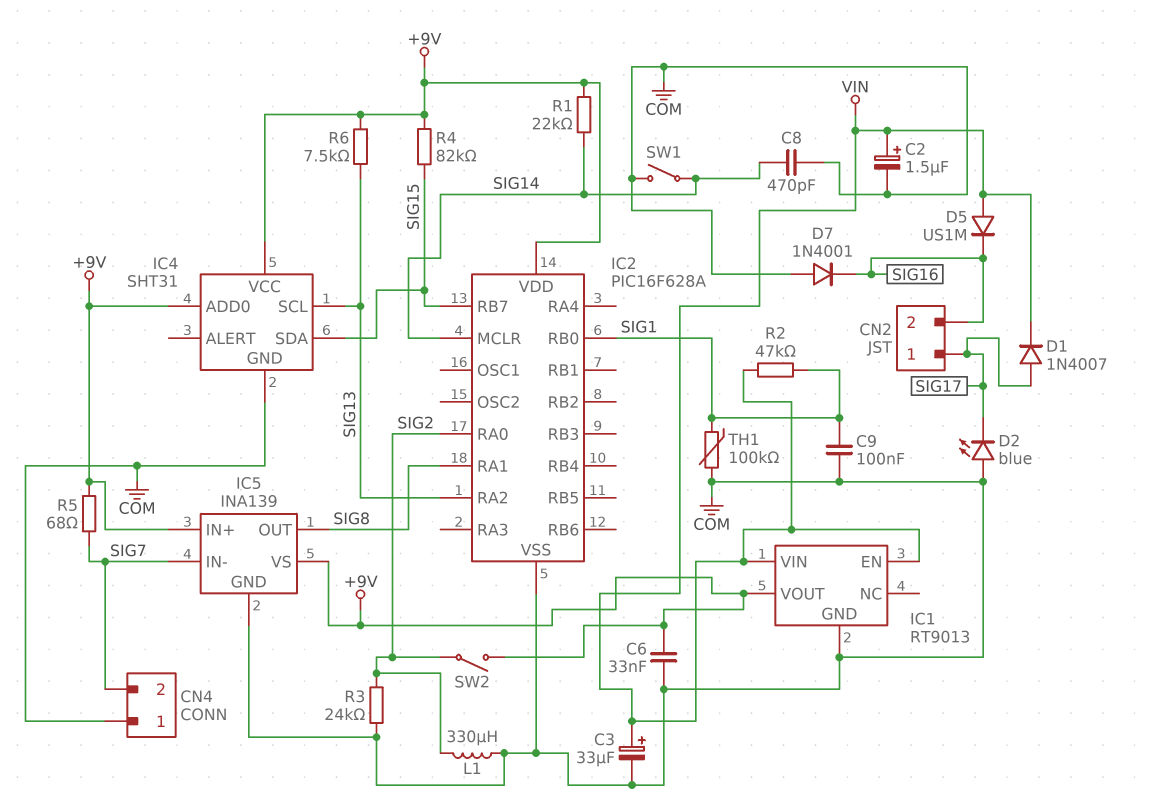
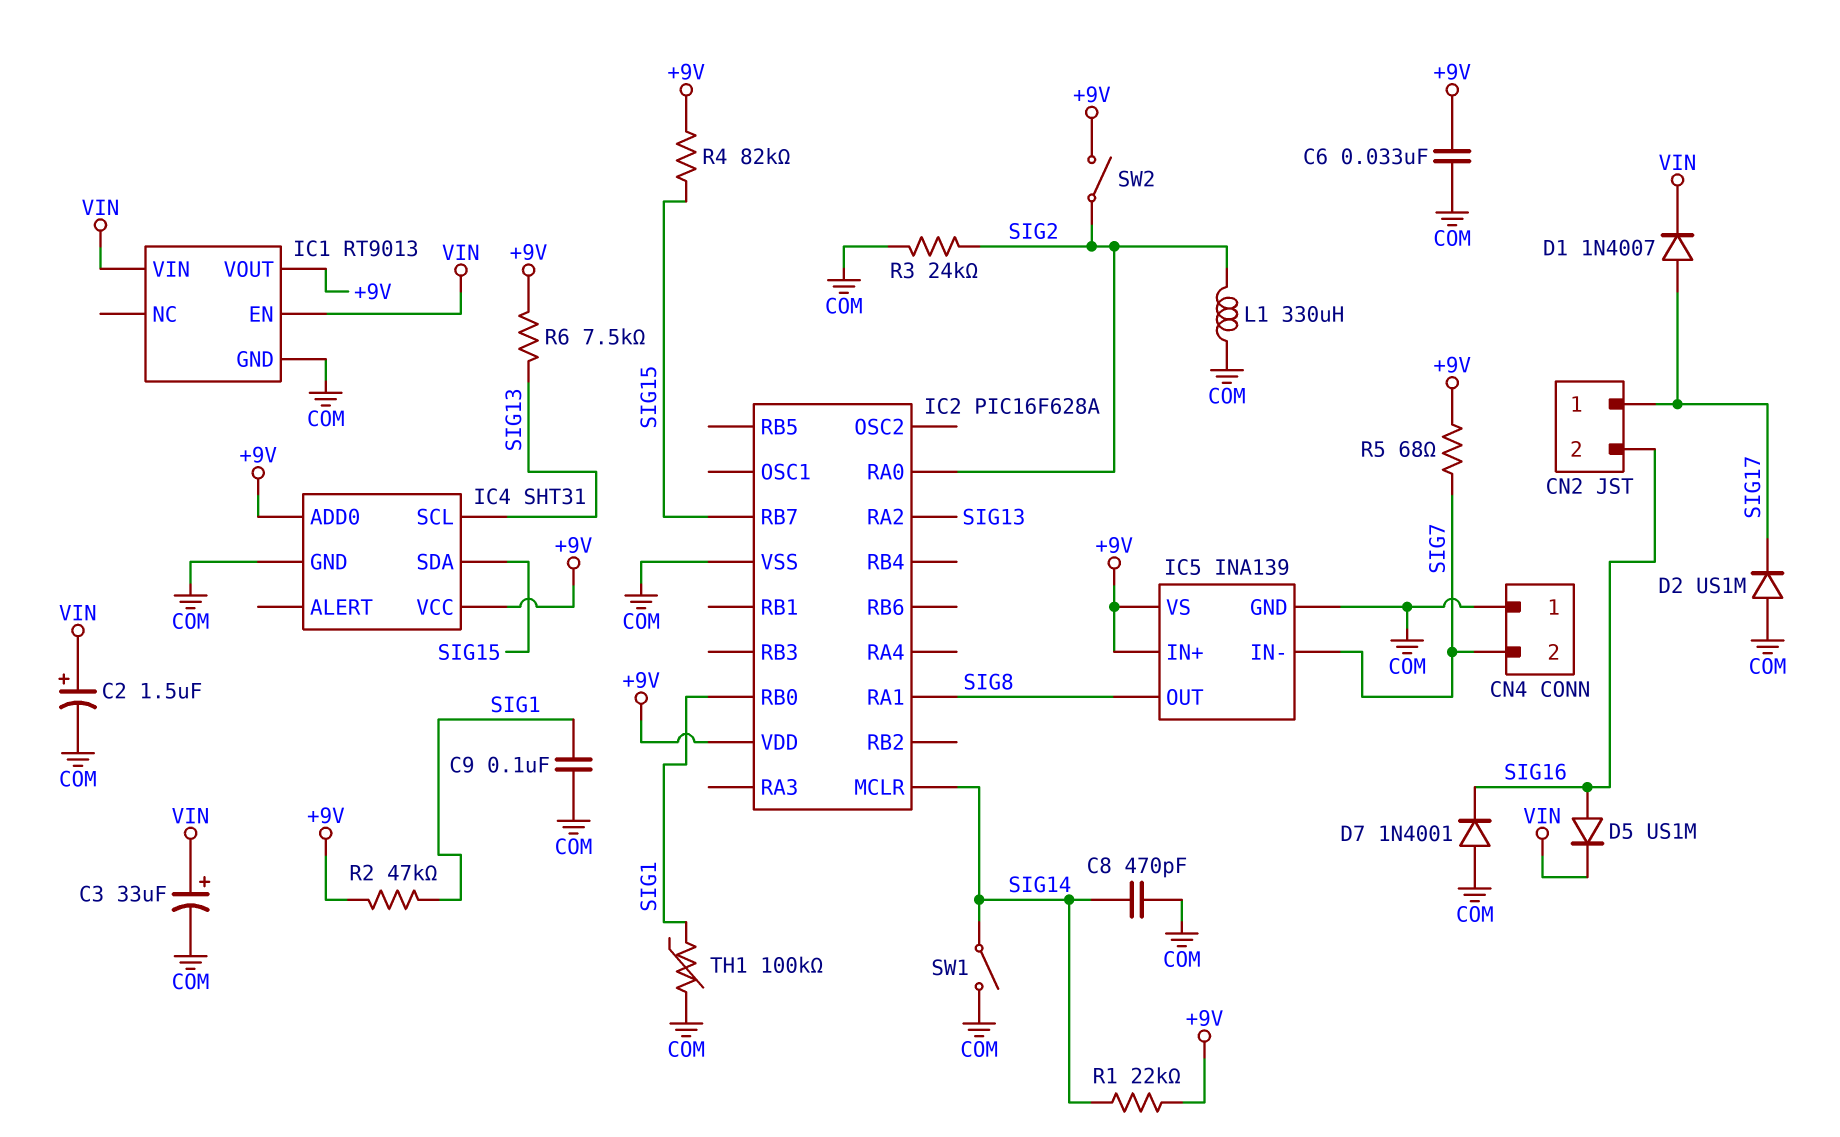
D2: LED blue (A COM, K SIG17) -> diode US1M (A COM, K SIG17)
D5: diode US1M (A VIN, K SIG16) -> diode US1M (A SIG16, K VIN)
R2: 47k (SIG1, VIN) -> 47k (+9V, SIG1)

